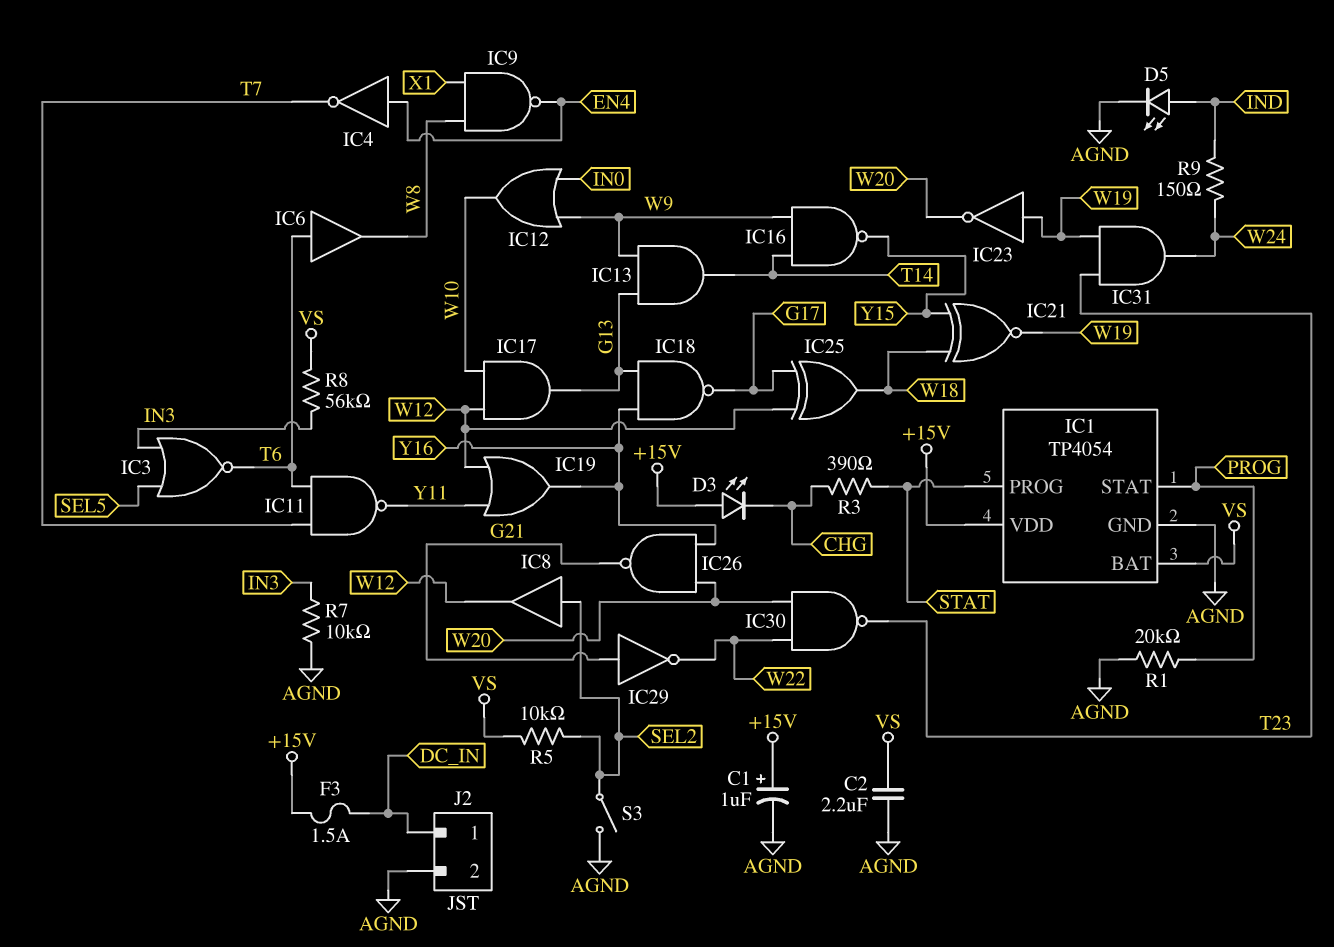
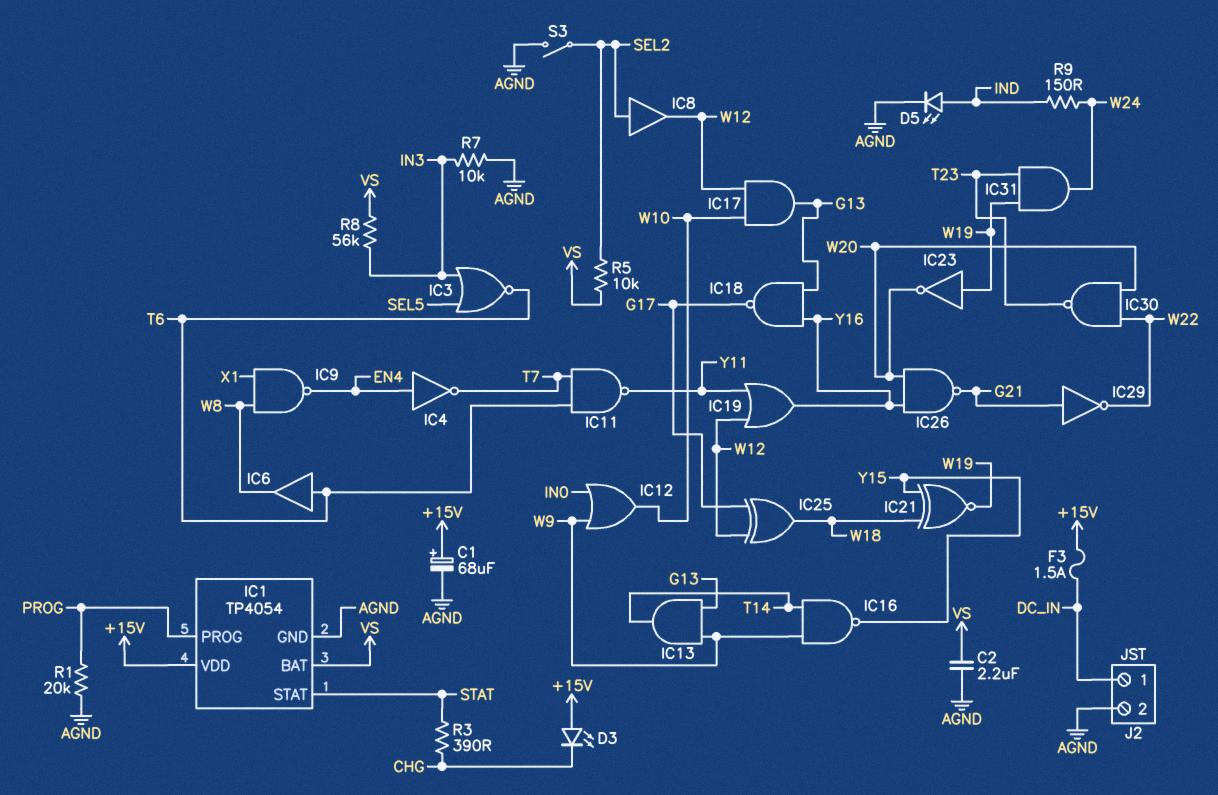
C1: 1uF (plus +15V, minus AGND) -> 68uF (plus +15V, minus AGND)
IC1 pin PROG: STAT -> PROG
IC1 pin STAT: PROG -> STAT

